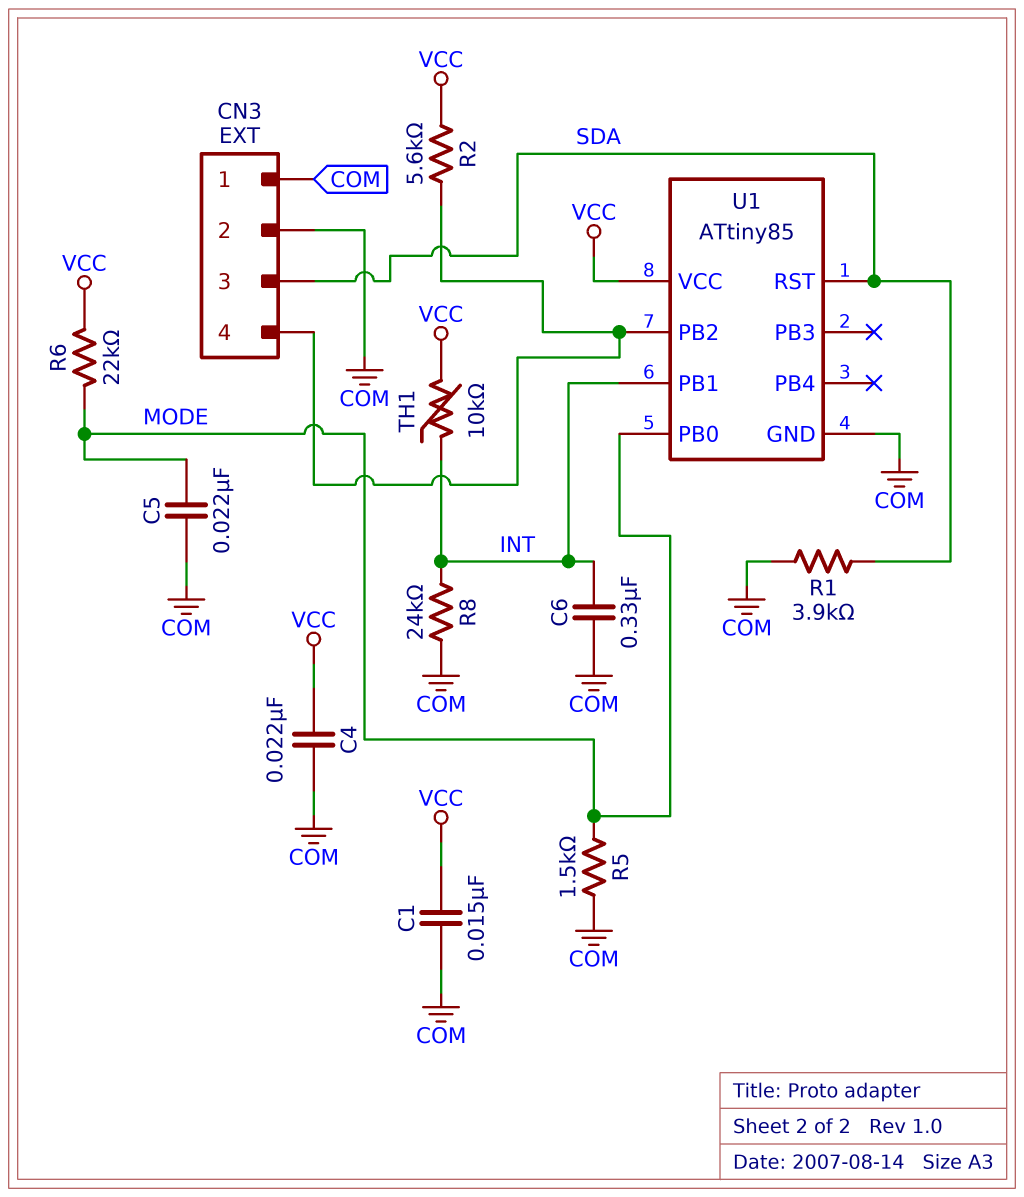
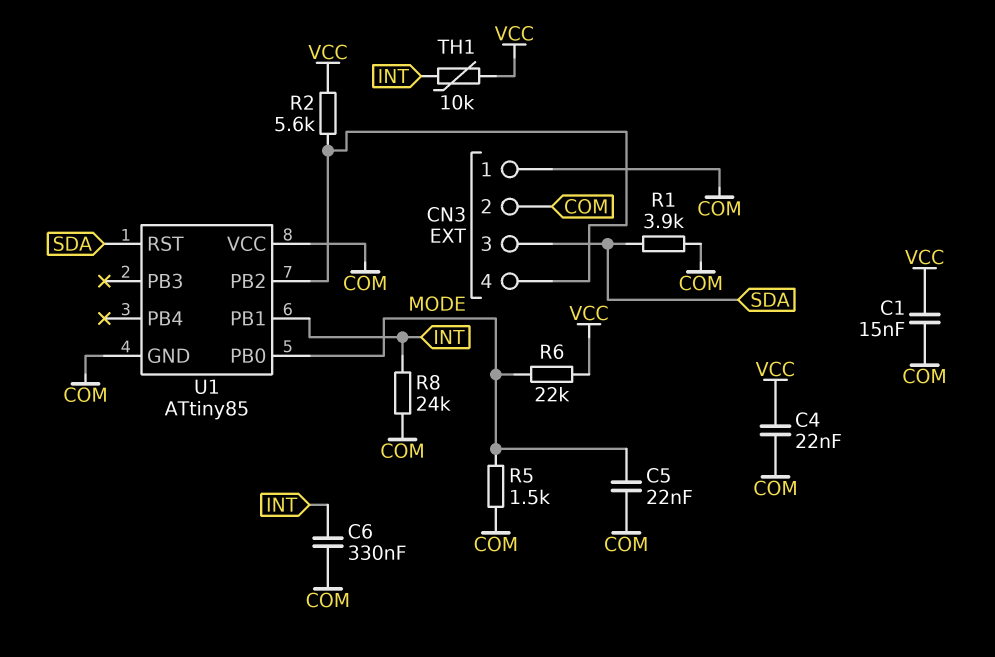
U1 pin VCC: VCC -> COM

